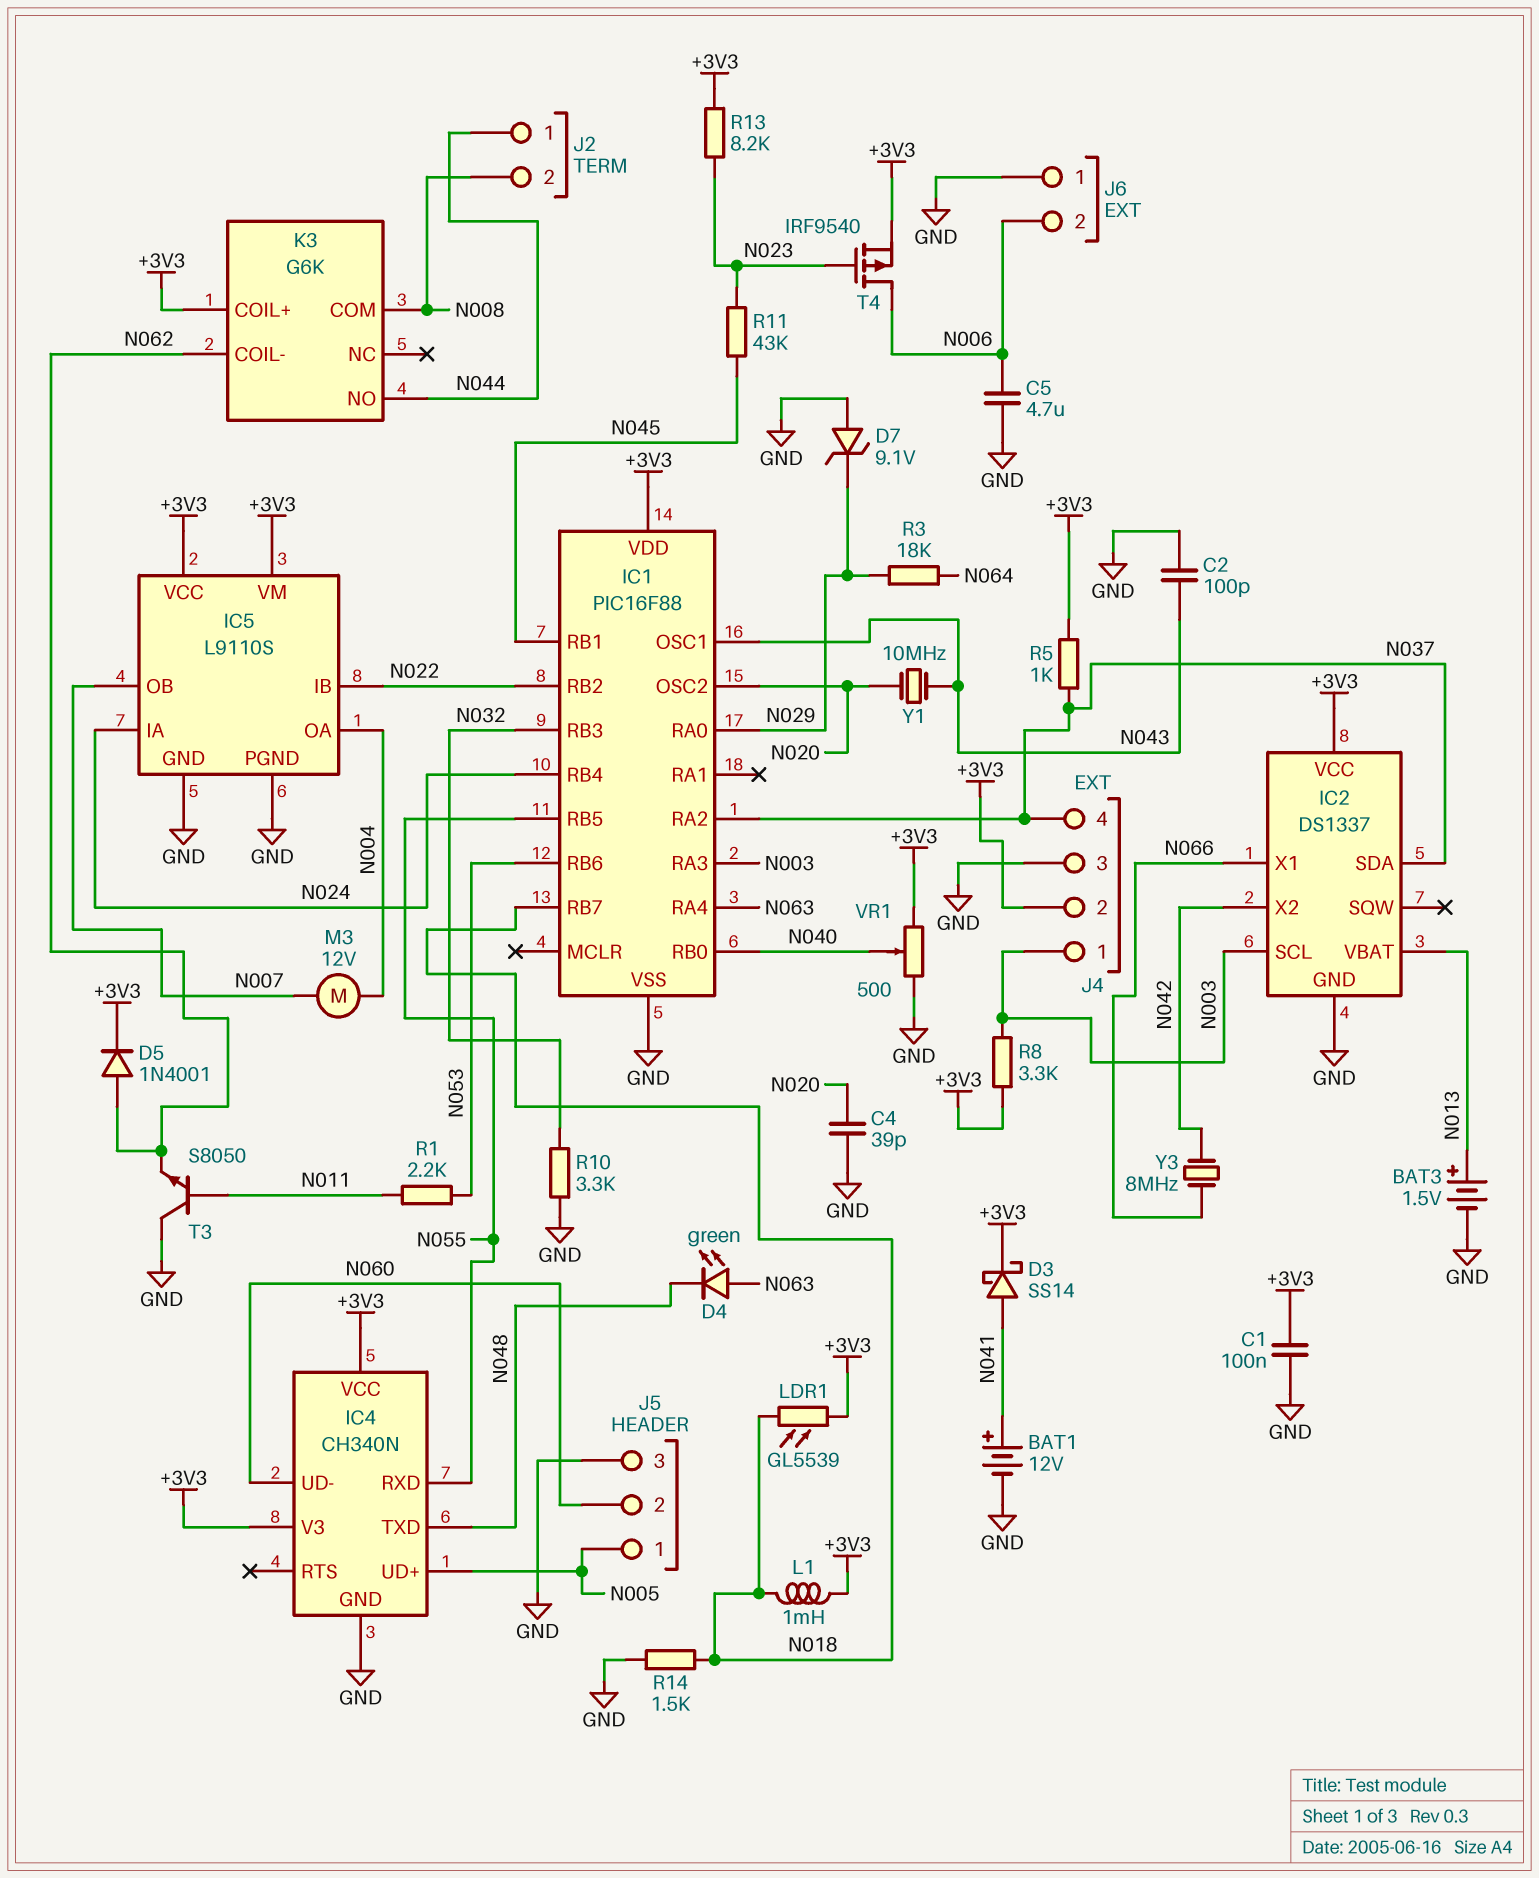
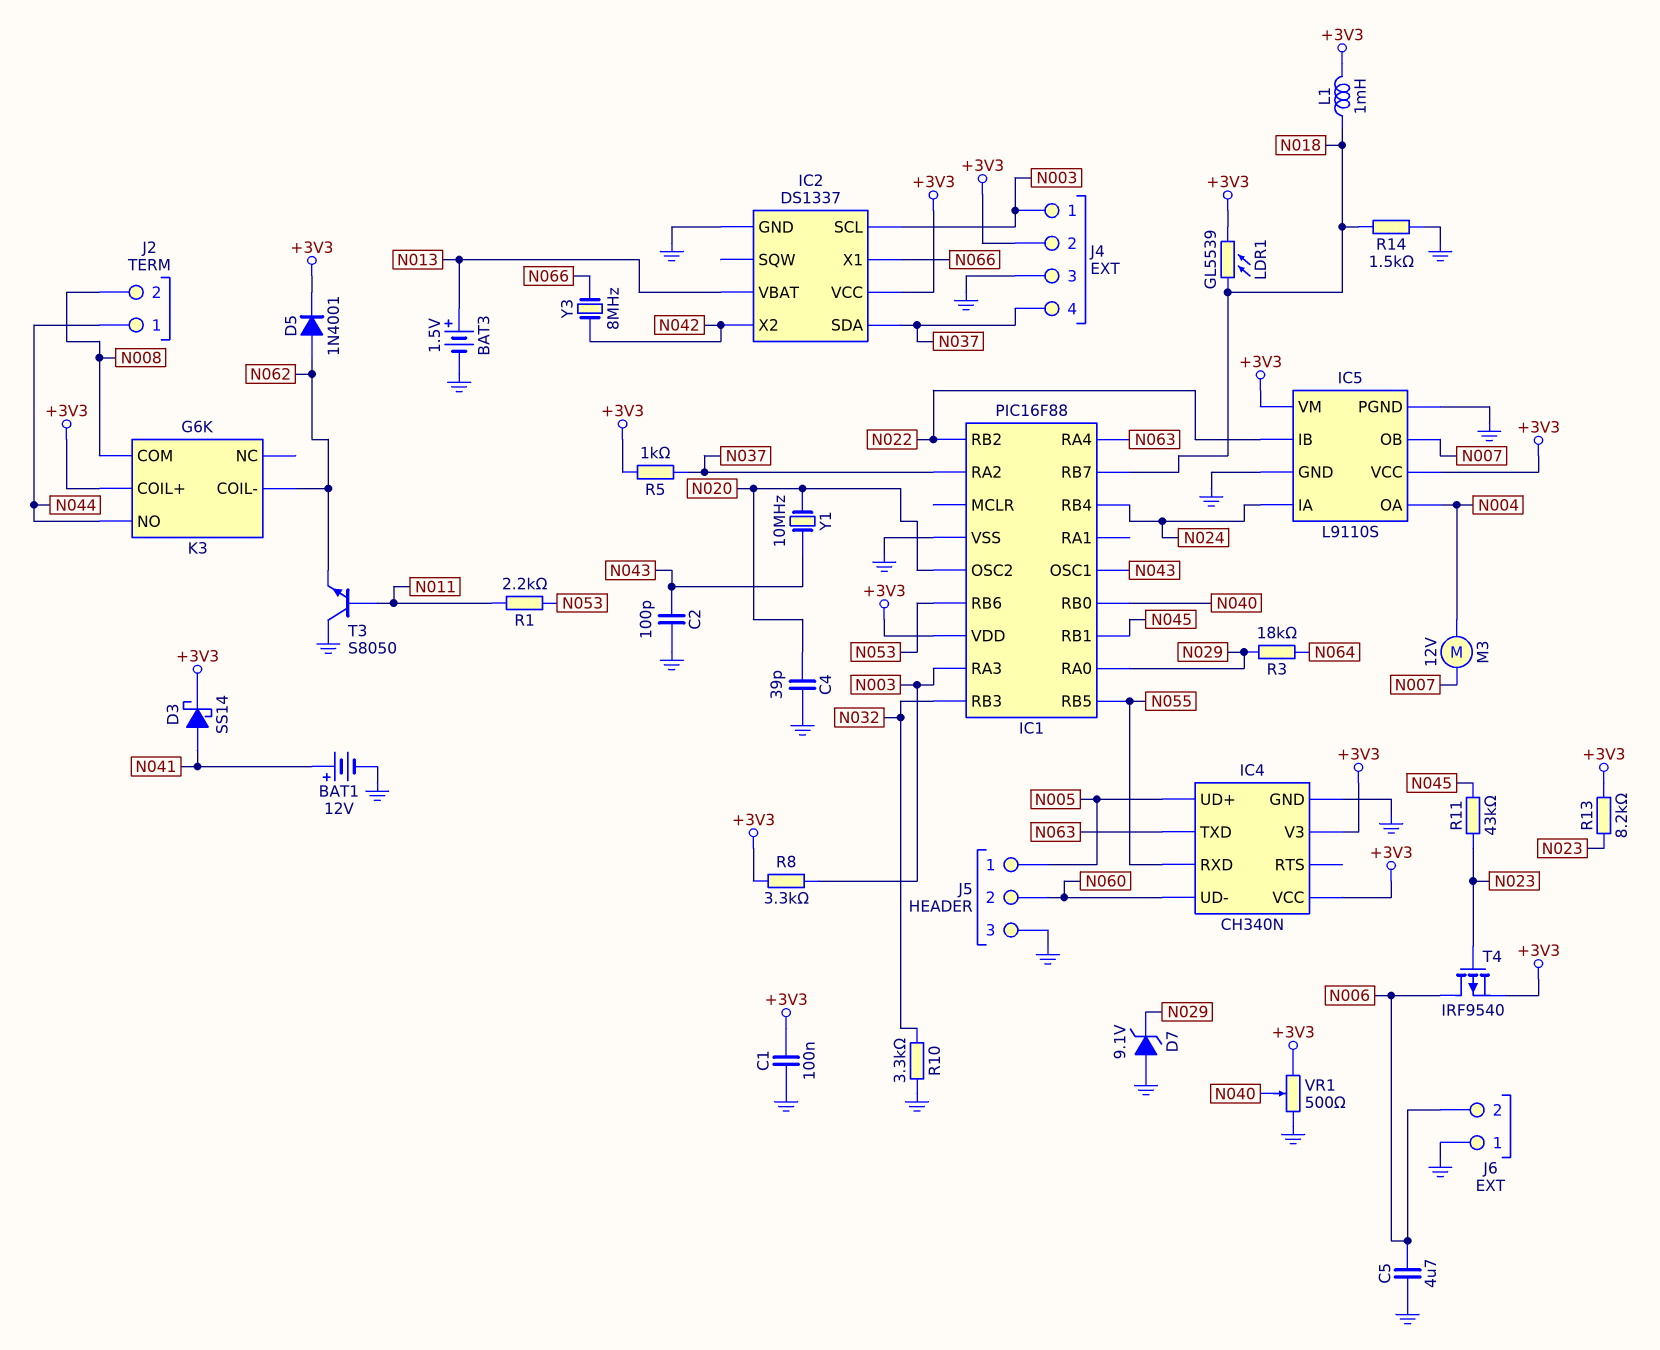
D4: LED green (A N063, K N048) -> none
IC4 pin TXD: N048 -> N063

